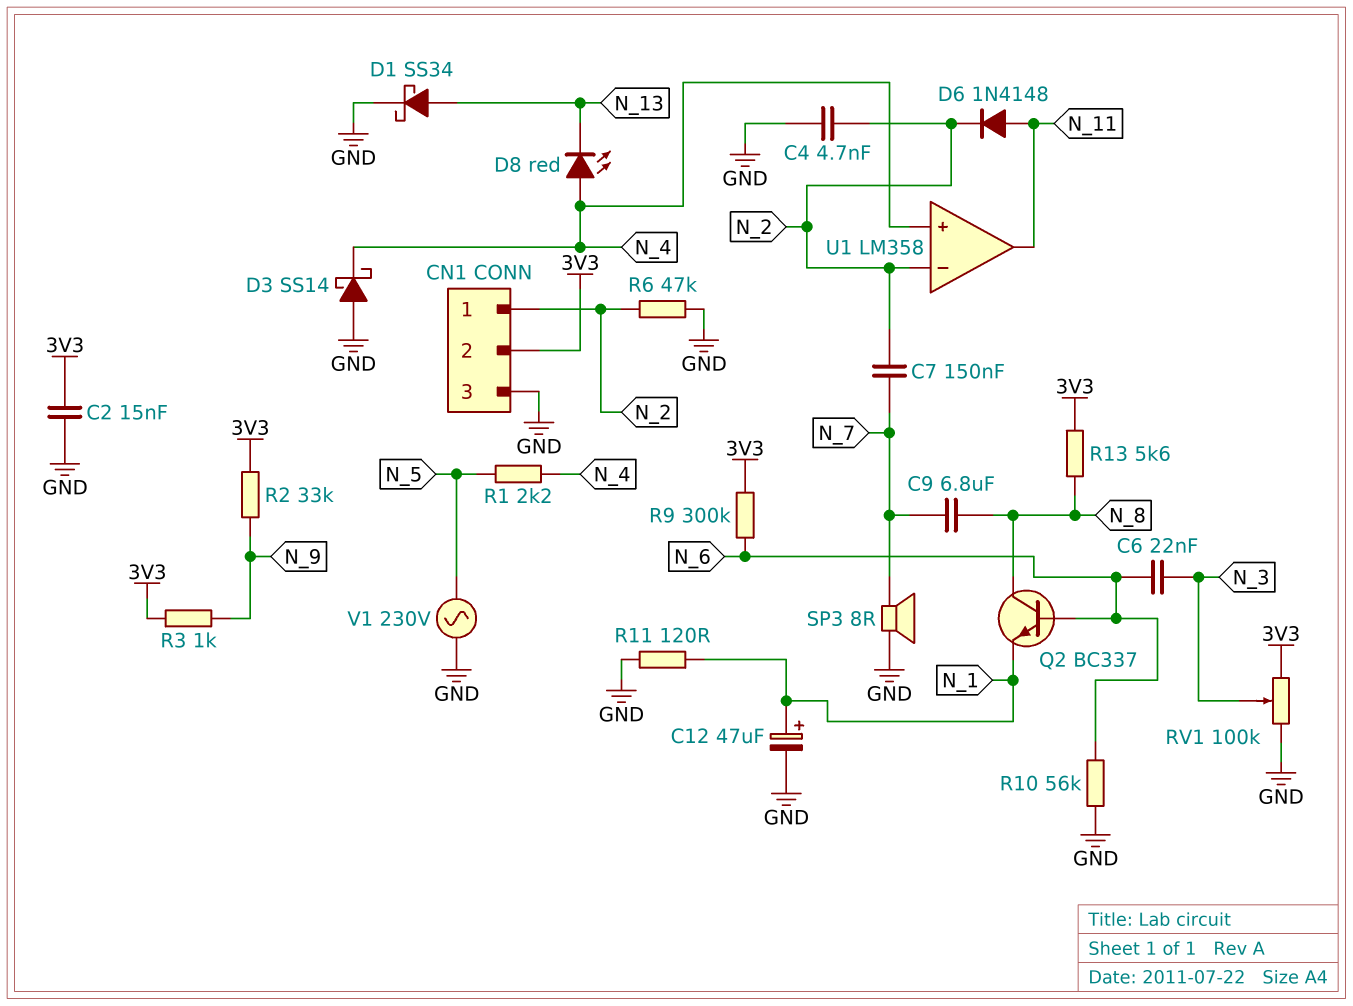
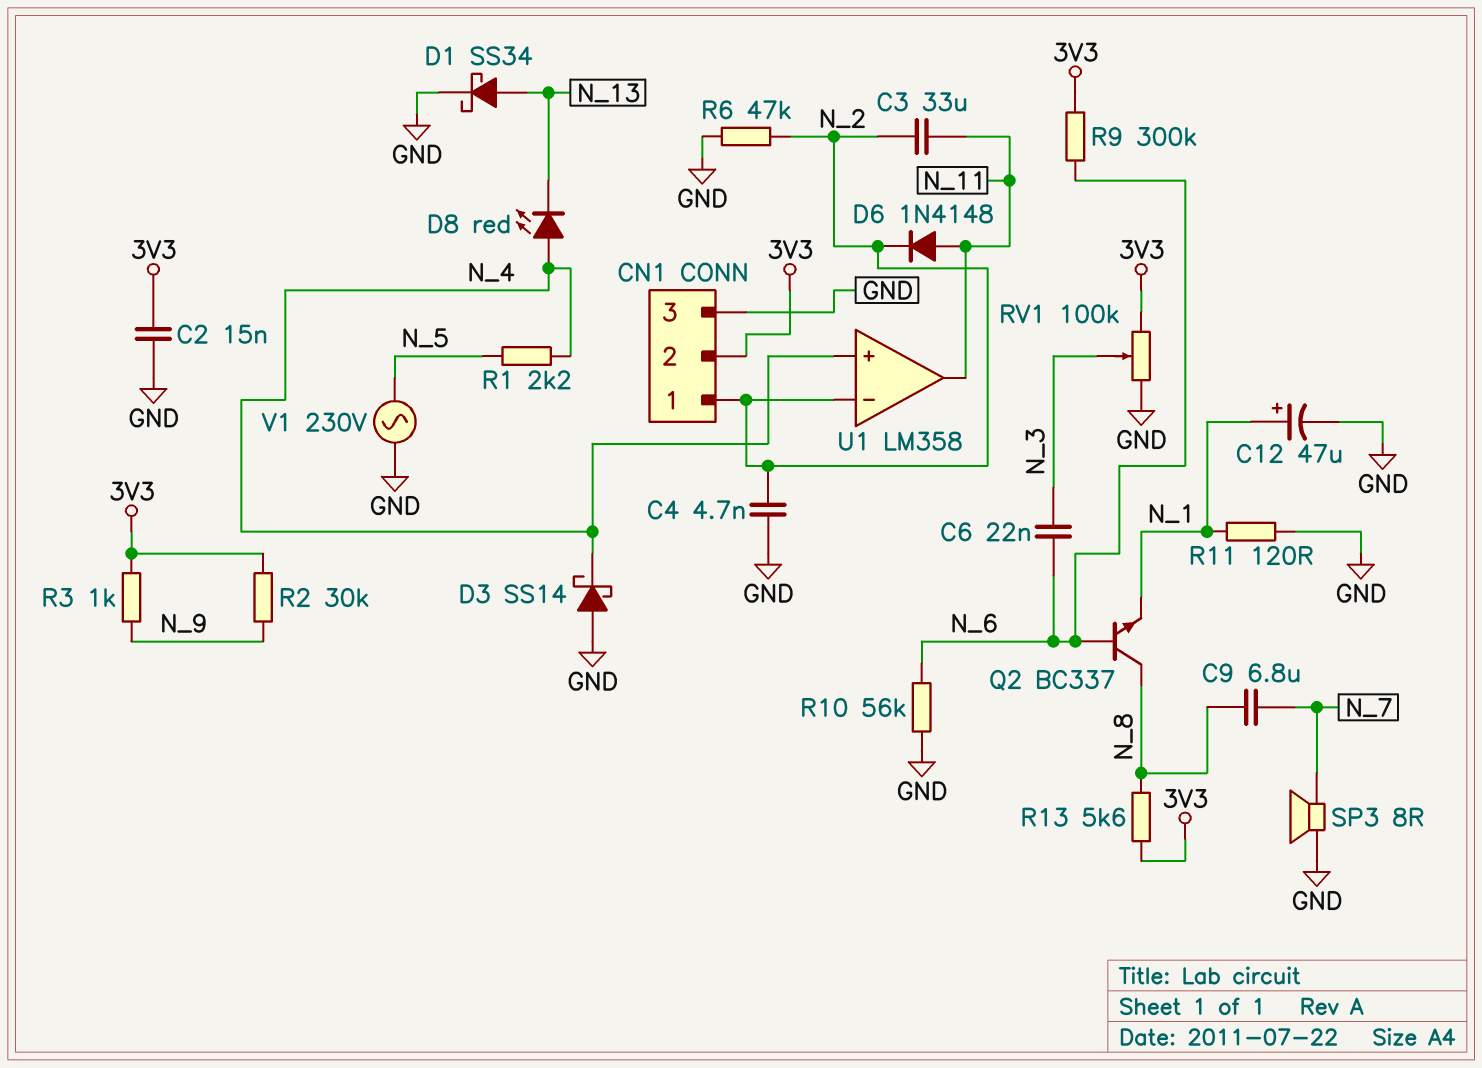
C3: none -> 33uF (N_2, N_11)
C7: 150nF (N_2, N_7) -> none
R2: 33k (3V3, N_9) -> 30k (3V3, N_9)

